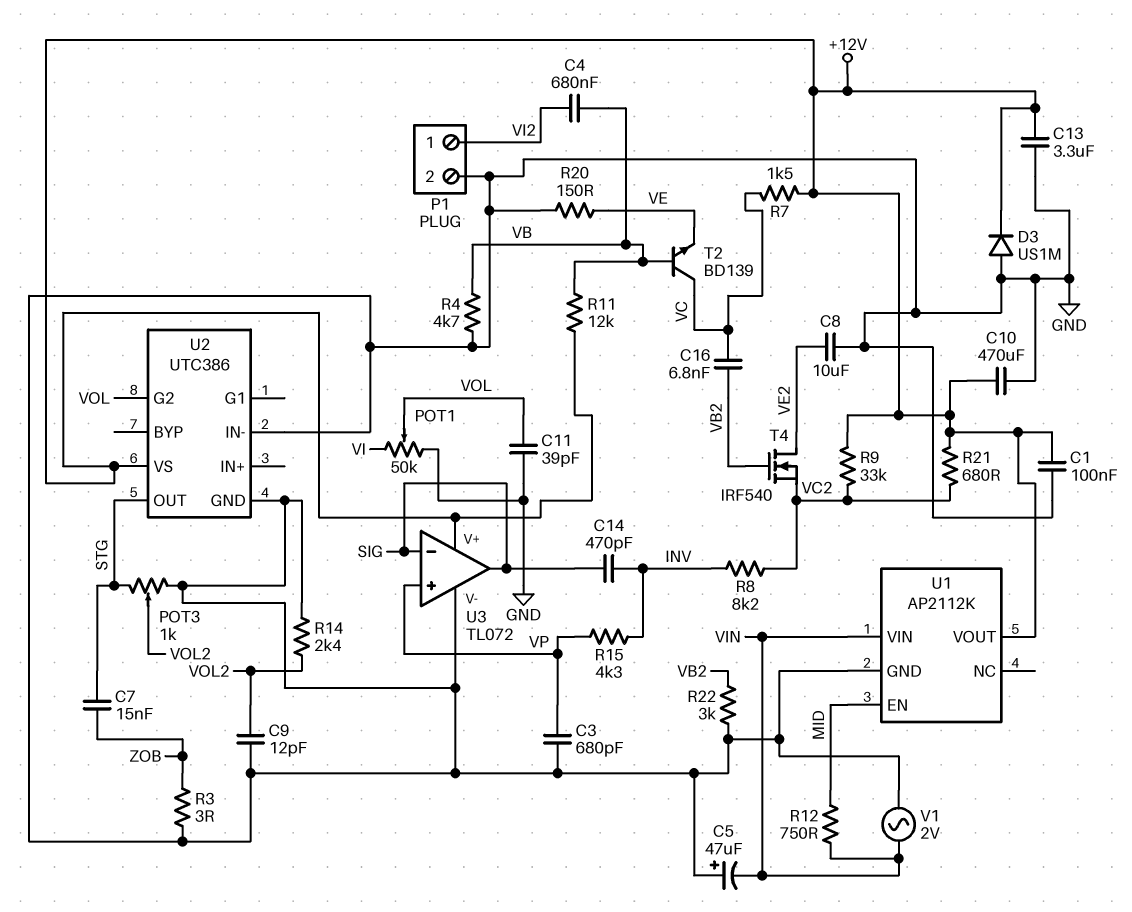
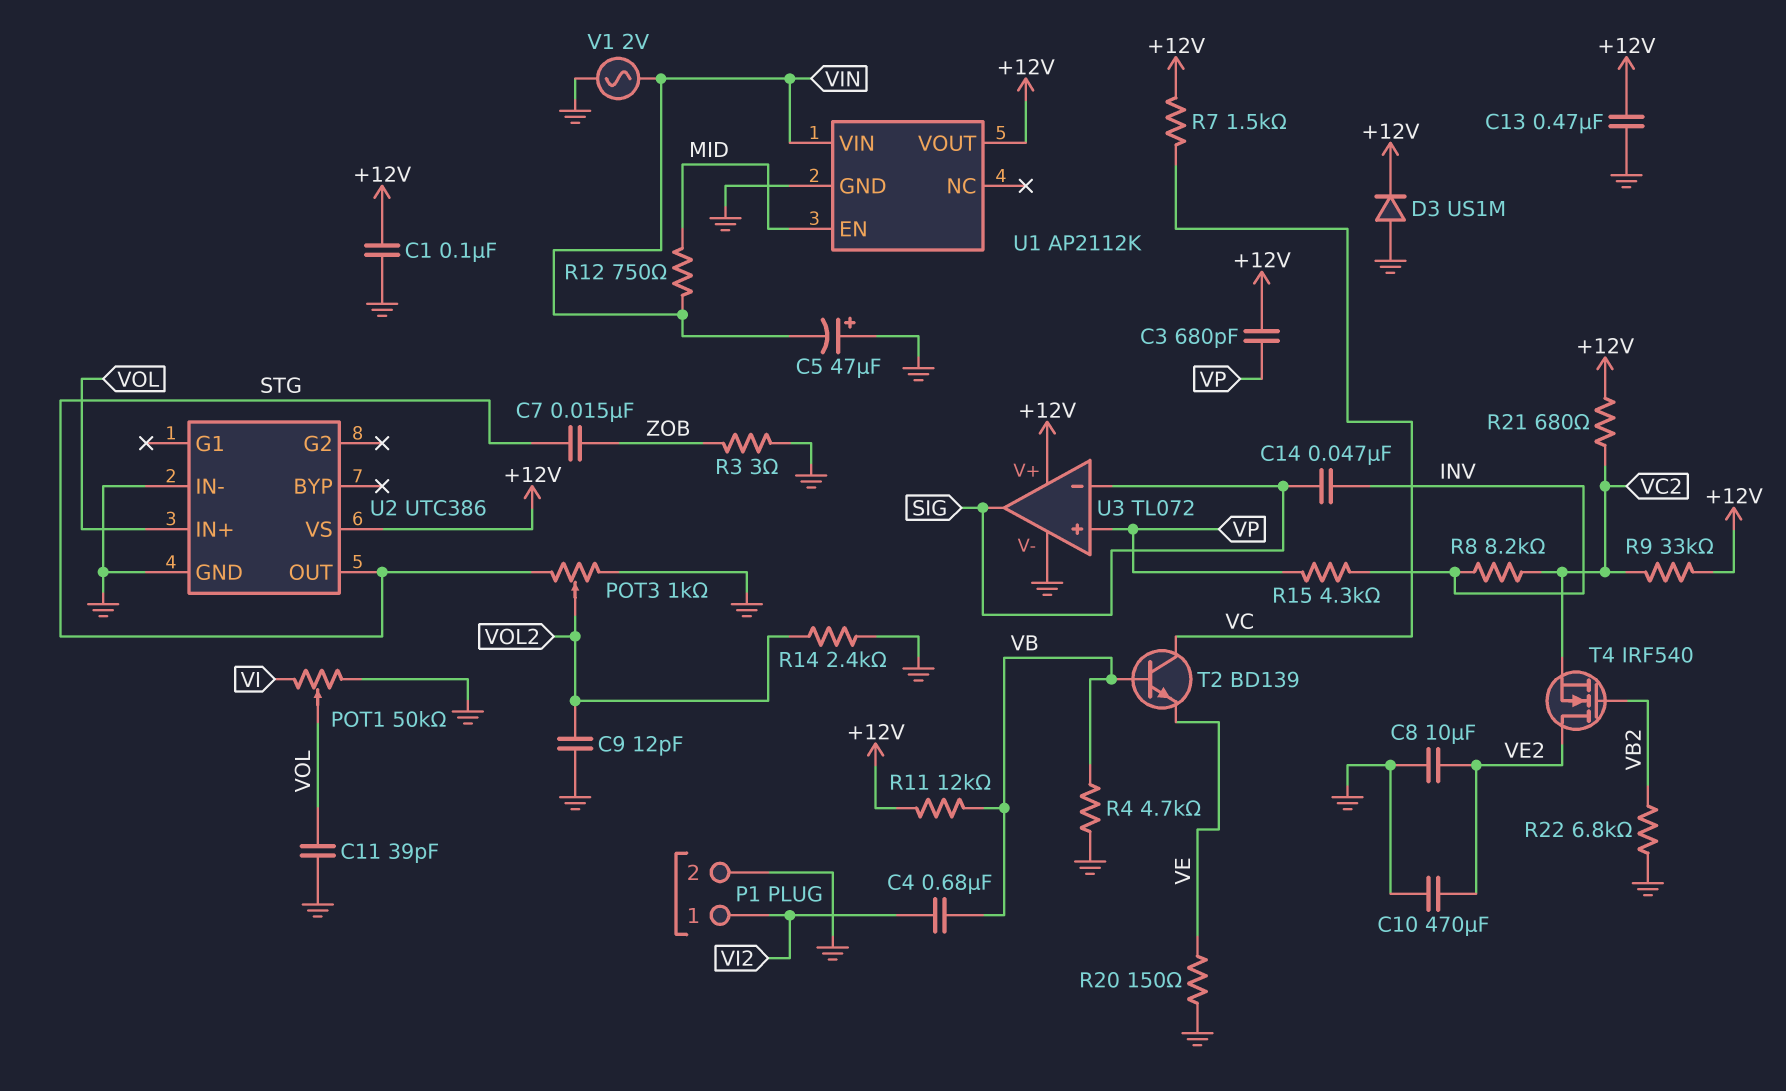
C3: 680pF (GND, VP) -> 680pF (+12V, VP)
C10: 470uF (+12V, GND) -> 470uF (GND, VE2)
C13: 3.3uF (+12V, GND) -> 470nF (+12V, GND)
C14: 470pF (INV, SIG) -> 47nF (INV, SIG)
C16: 6.8nF (VB2, VC) -> none
R22: 3k (GND, VB2) -> 6.8k (GND, VB2)
U2 pin G2: VOL -> none
U2 pin IN+: none -> VOL

